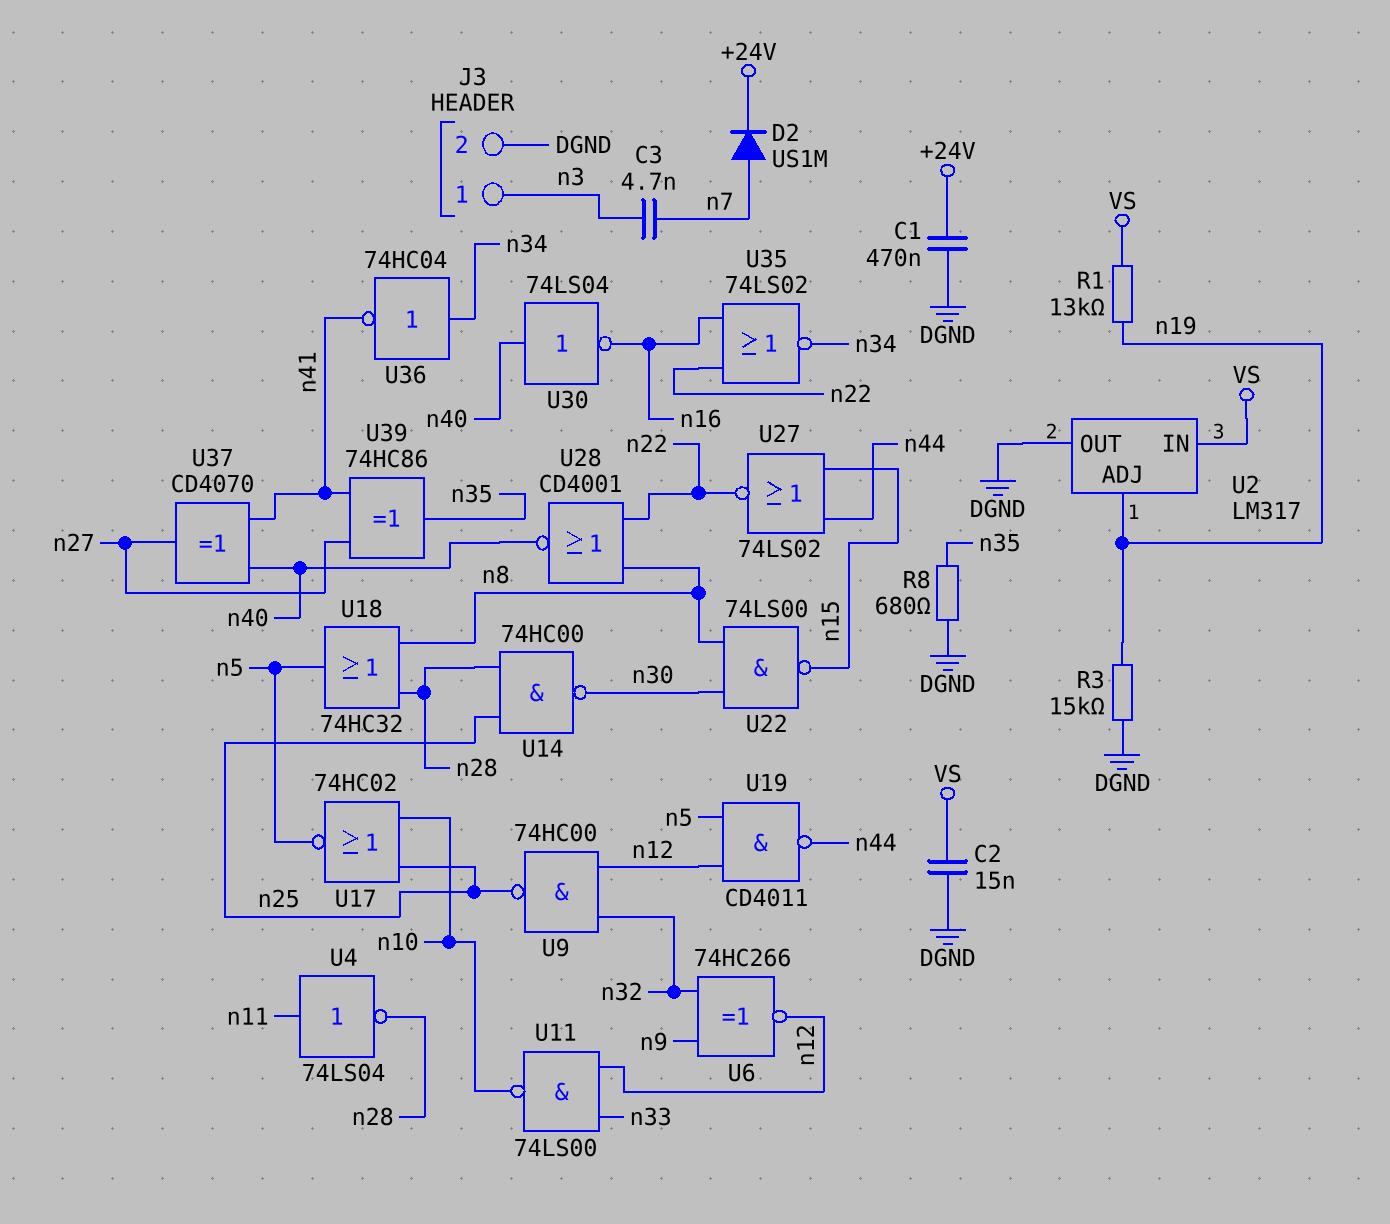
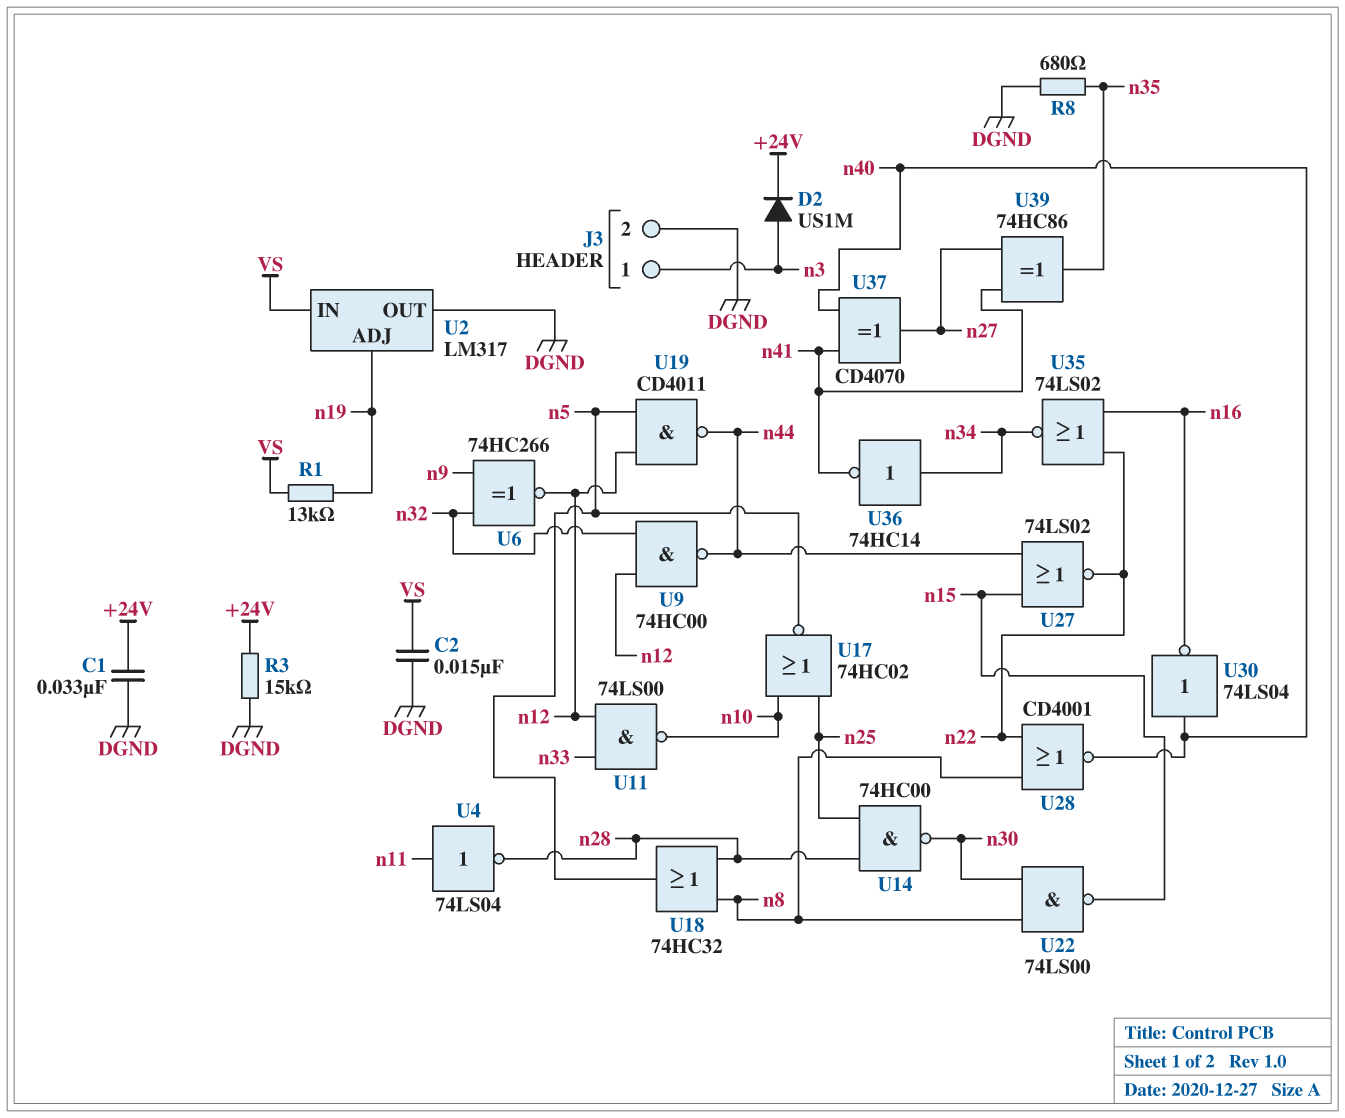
C1: 470nF (+24V, DGND) -> 33nF (+24V, DGND)
C3: 4.7nF (n3, n7) -> none
D2: diode US1M (A n7, K +24V) -> diode US1M (A n3, K +24V)
R3: 15k (DGND, n19) -> 15k (+24V, DGND)
U9: NAND 74HC00 (in n12, in n32, out n25) -> NAND 74HC00 (in n12, in n32, out n44)
U36: NOT 74HC04 (in n34, out n41) -> NOT 74HC14 (in n34, out n41)

